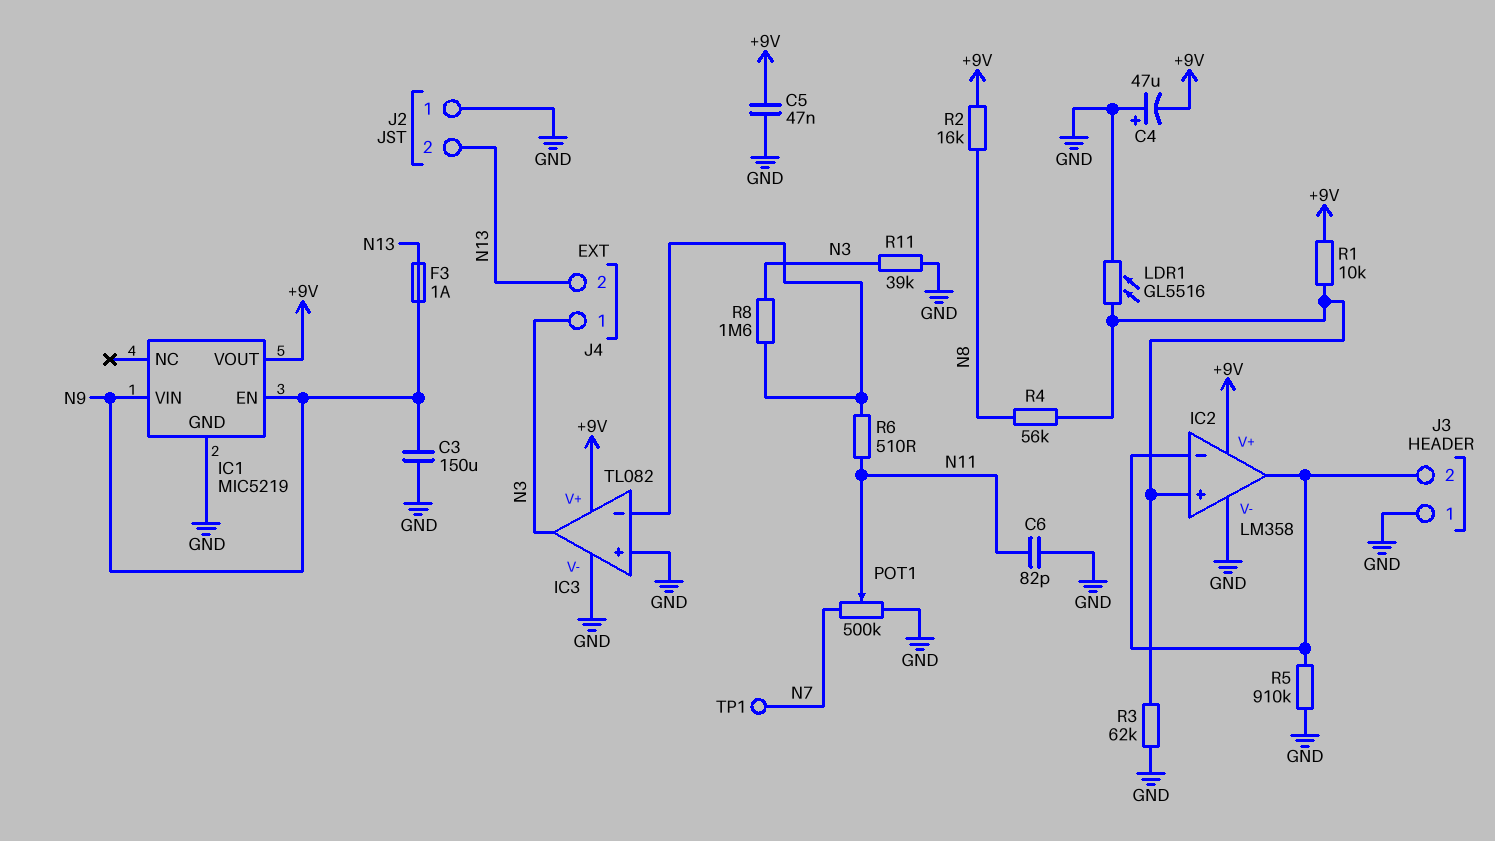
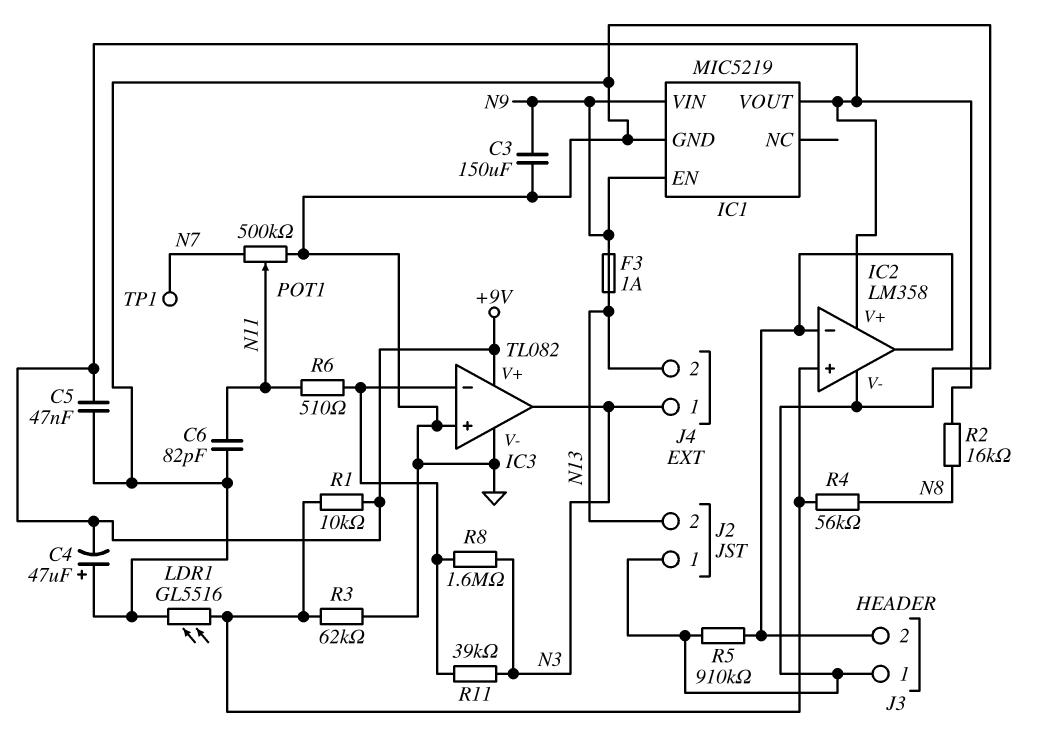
R11: 39k (GND, N3) -> 39k (IC3/in-, N3)

